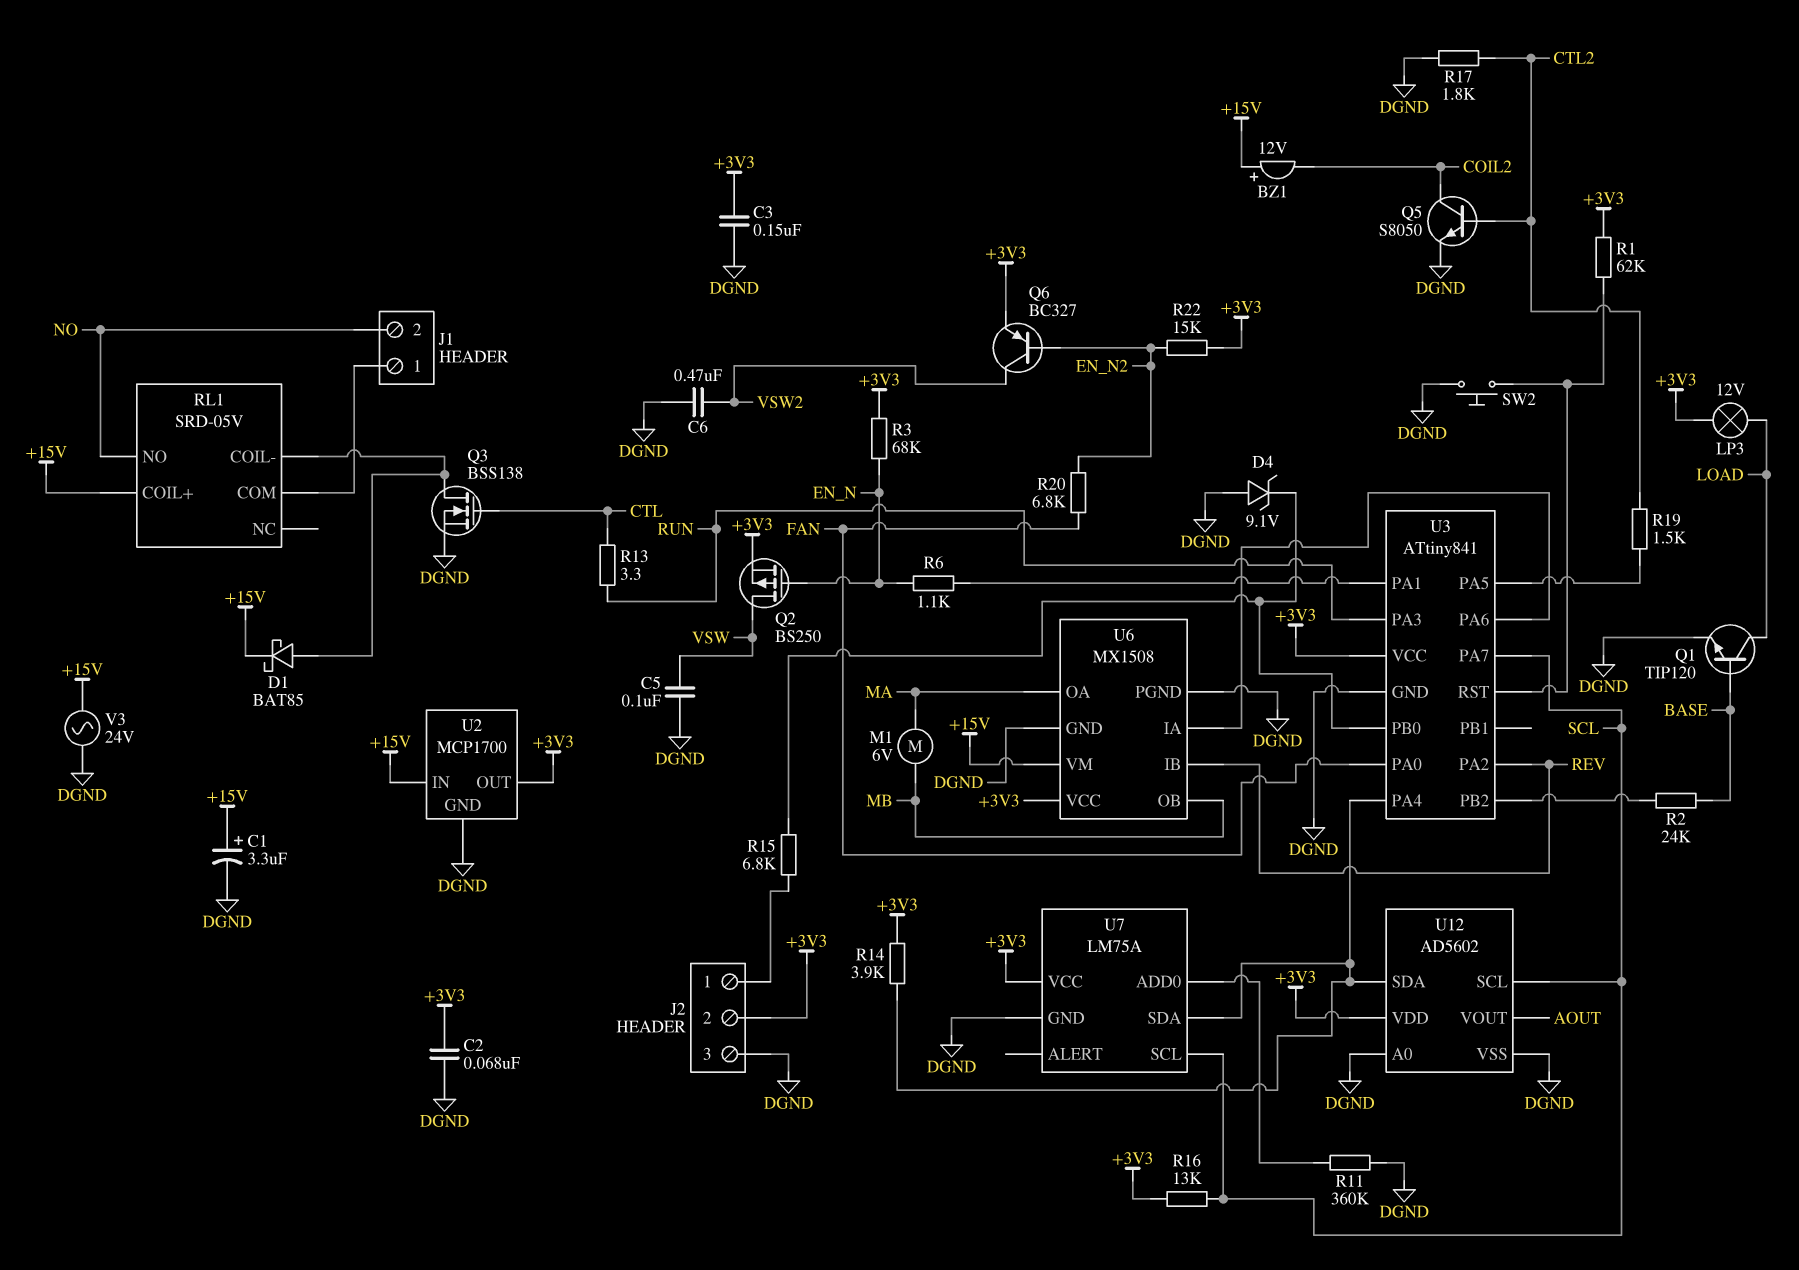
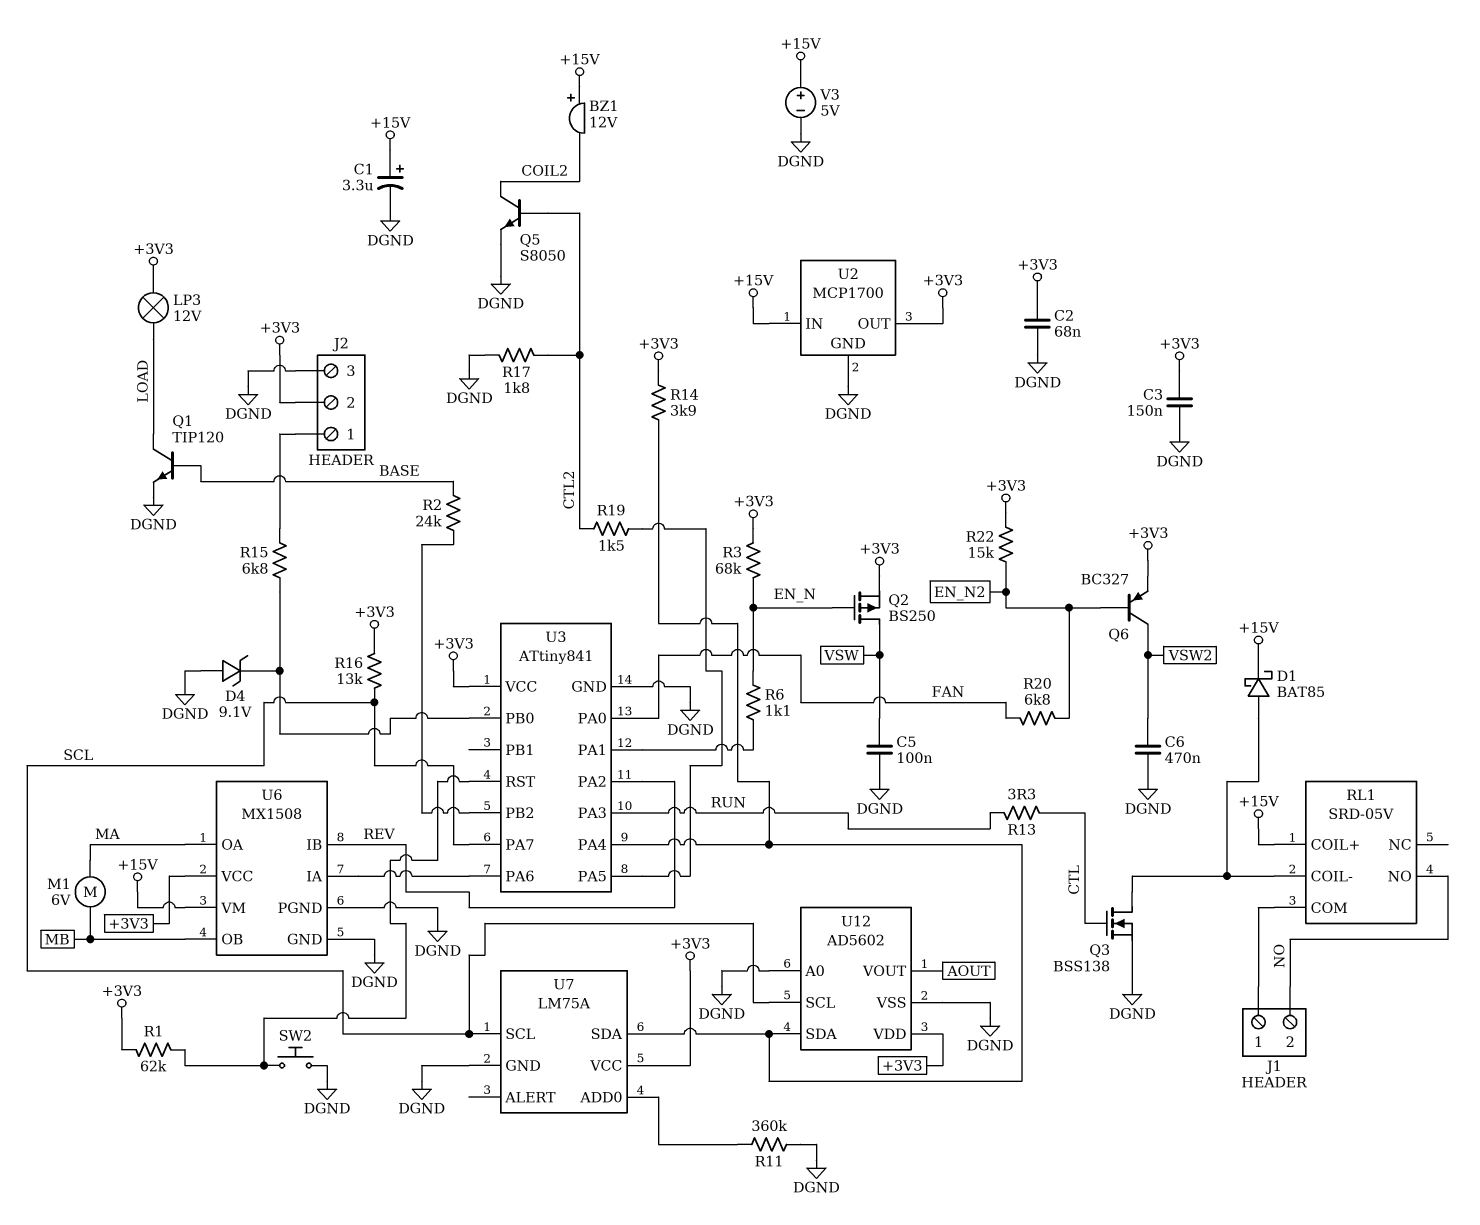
V3: AC 24V (+15V, DGND) -> 5V (plus +15V, minus DGND)

